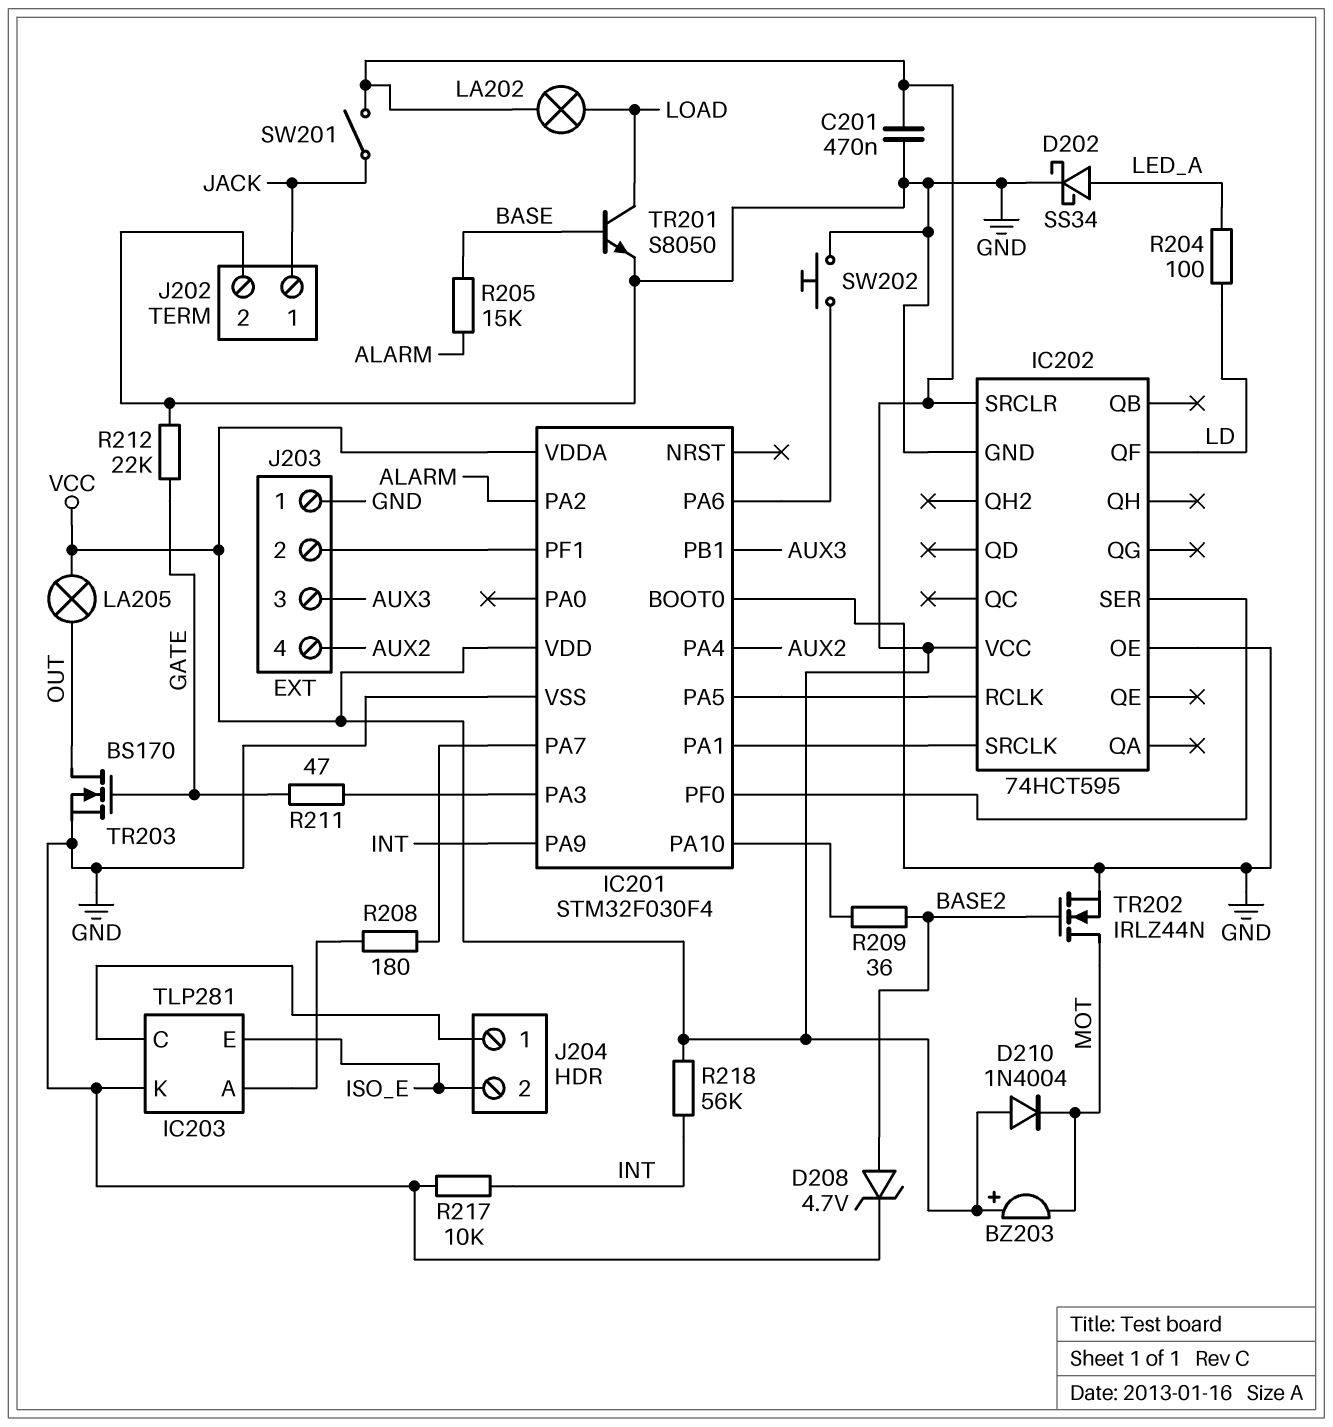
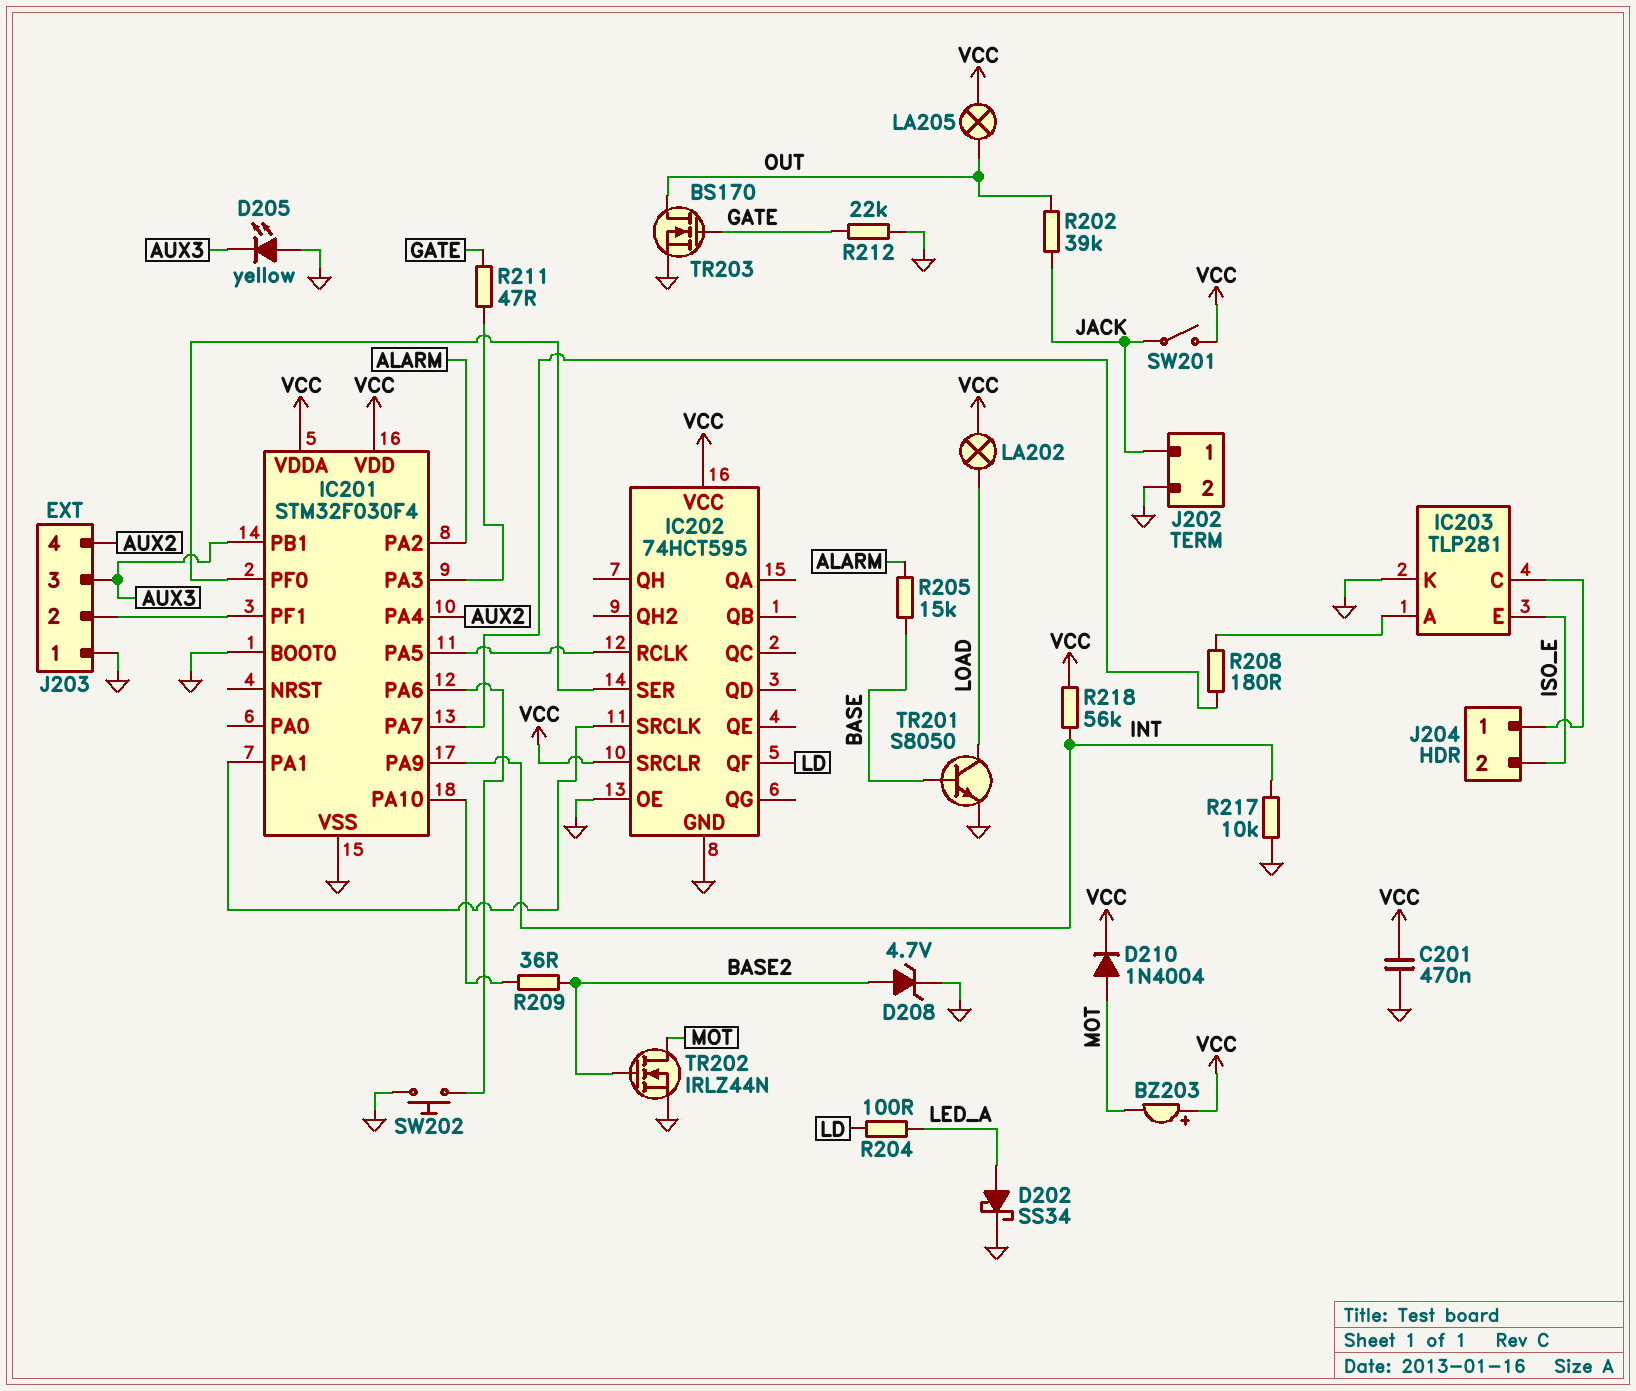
D205: none -> LED yellow (A GND, K AUX3)
D210: diode 1N4004 (A VCC, K MOT) -> diode 1N4004 (A MOT, K VCC)
R202: none -> 39k (JACK, OUT)

